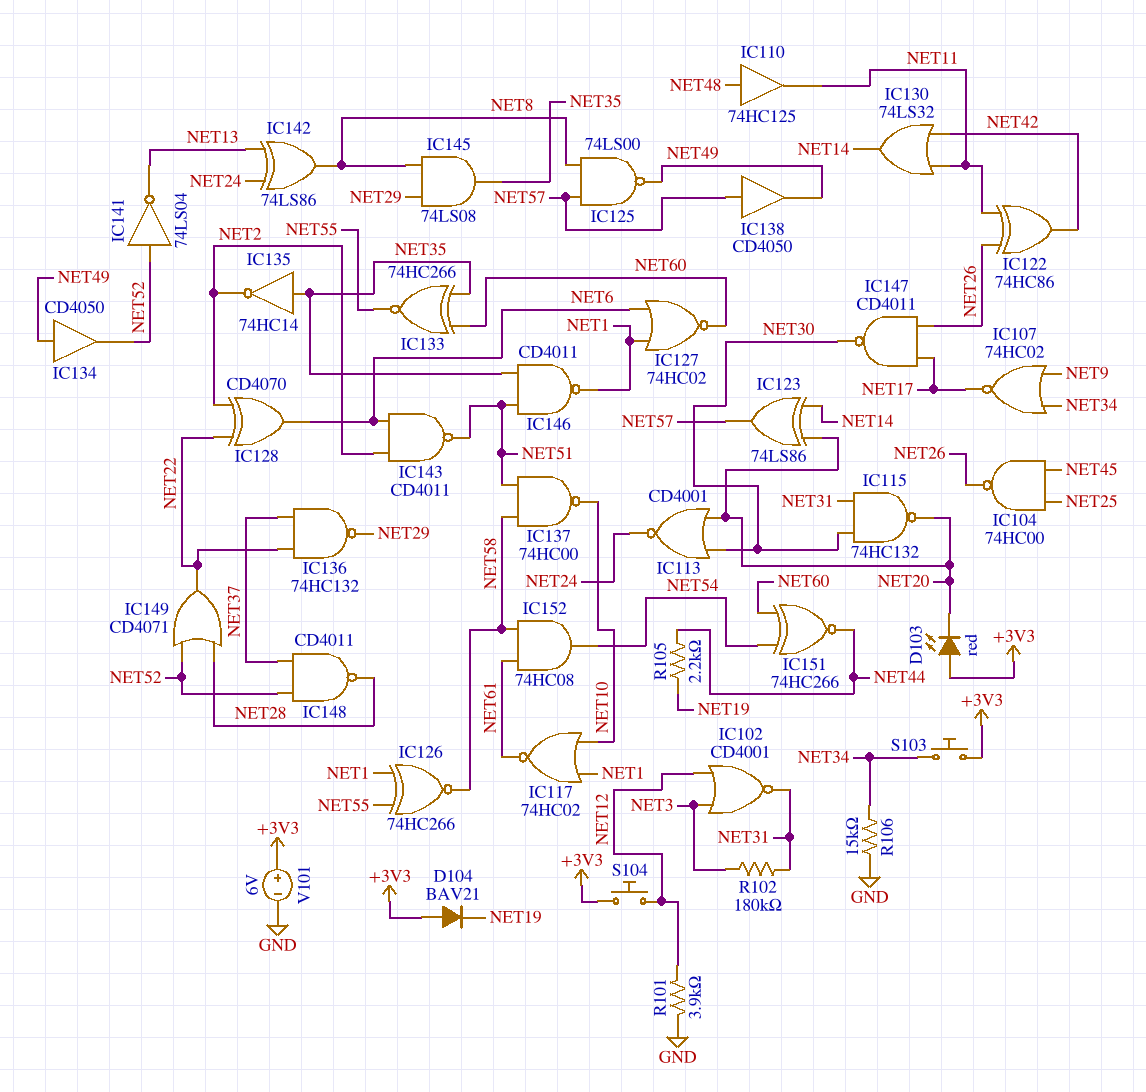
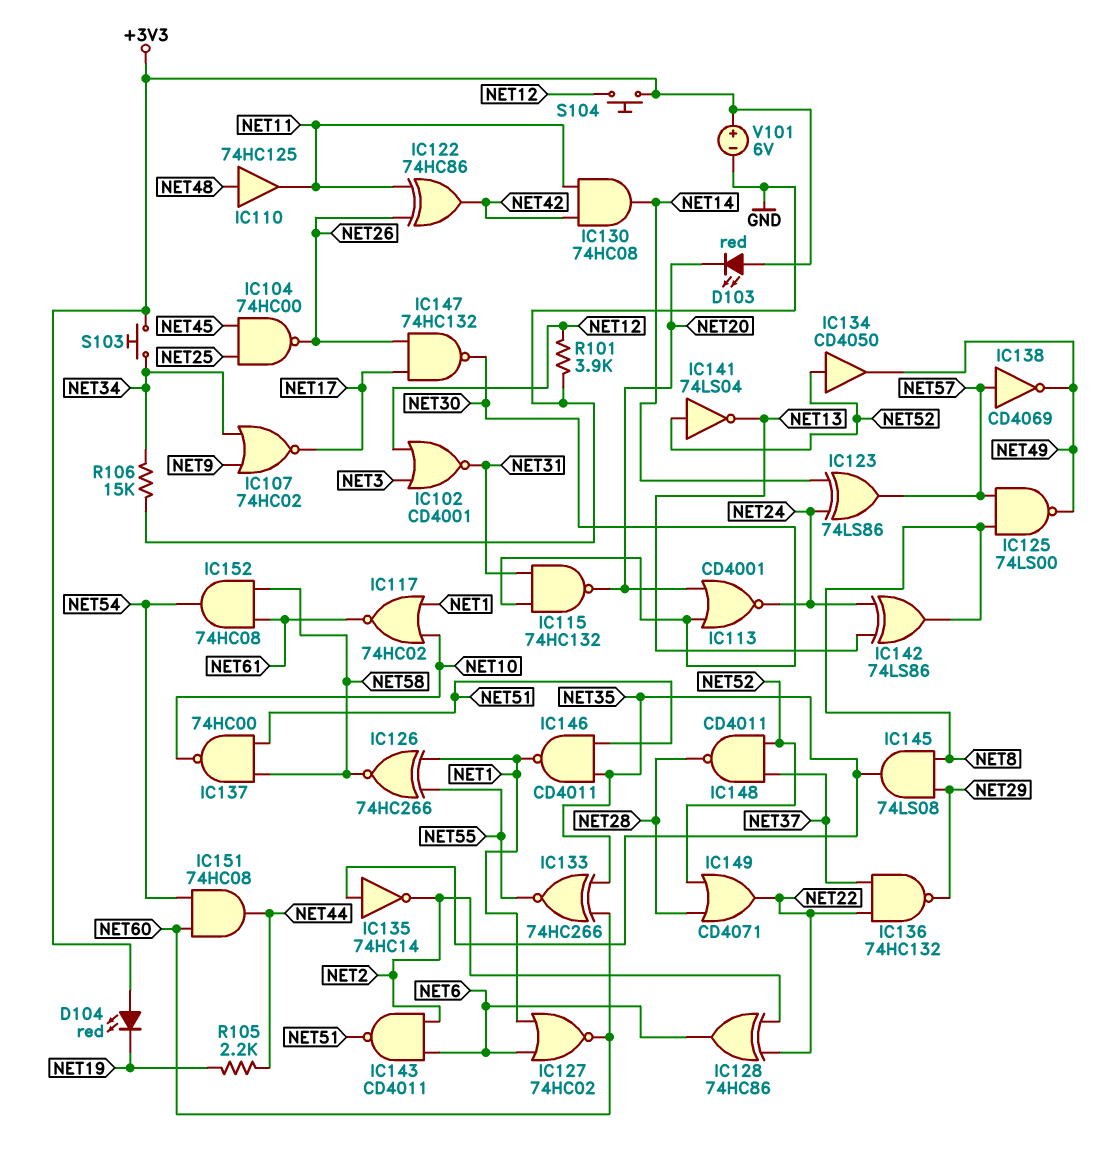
D104: diode BAV21 (A +3V3, K NET19) -> LED red (A +3V3, K NET19)
IC123: XOR 74LS86 (in NET14, in NET20, out NET57) -> XOR 74LS86 (in NET14, in NET24, out NET57)
IC128: XOR CD4070 (in NET2, in NET22, out NET6) -> XOR 74HC86 (in NET2, in NET22, out NET6)
IC130: OR 74LS32 (in NET11, in NET42, out NET14) -> AND 74HC08 (in NET11, in NET42, out NET14)
IC134: buffer CD4050 (in NET49, out NET52) -> buffer CD4050 (in NET52, out NET49)
IC138: buffer CD4050 (in NET57, out NET49) -> NOT CD4069 (in NET57, out NET49)
IC147: NAND CD4011 (in NET17, in NET26, out NET30) -> NAND 74HC132 (in NET17, in NET26, out NET30)
IC151: XNOR 74HC266 (in NET54, in NET60, out NET44) -> AND 74HC08 (in NET54, in NET60, out NET44)
R102: 180k (NET3, NET31) -> none

